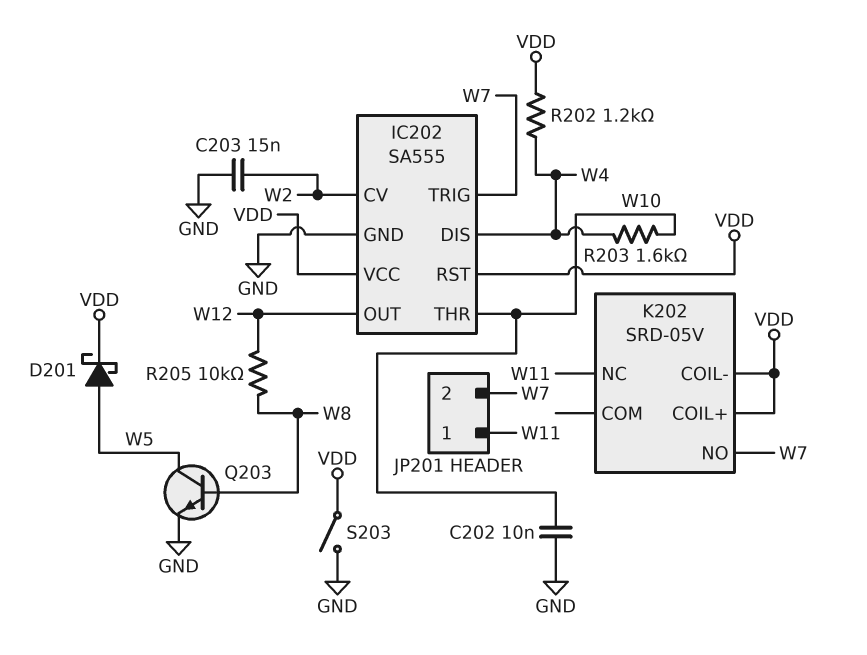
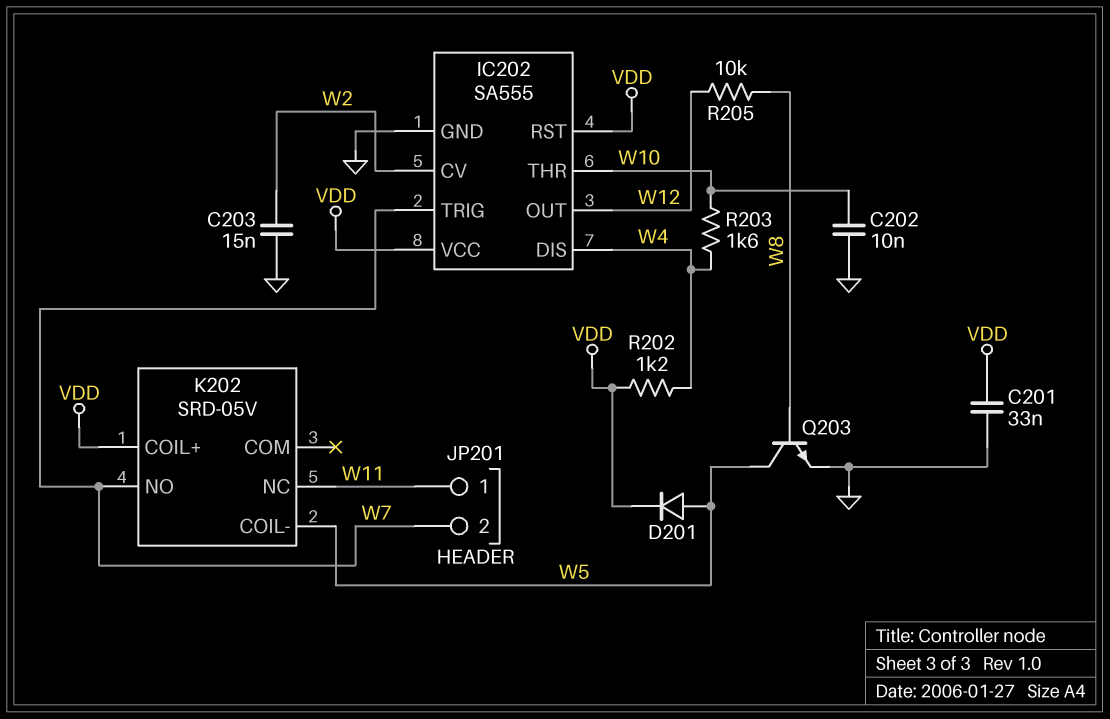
C201: none -> 33nF (GND, VDD)
D201: schottky (A W5, K VDD) -> diode (A W5, K VDD)
K202 pin COIL-: VDD -> W5
S203: switch (GND, VDD) -> none

